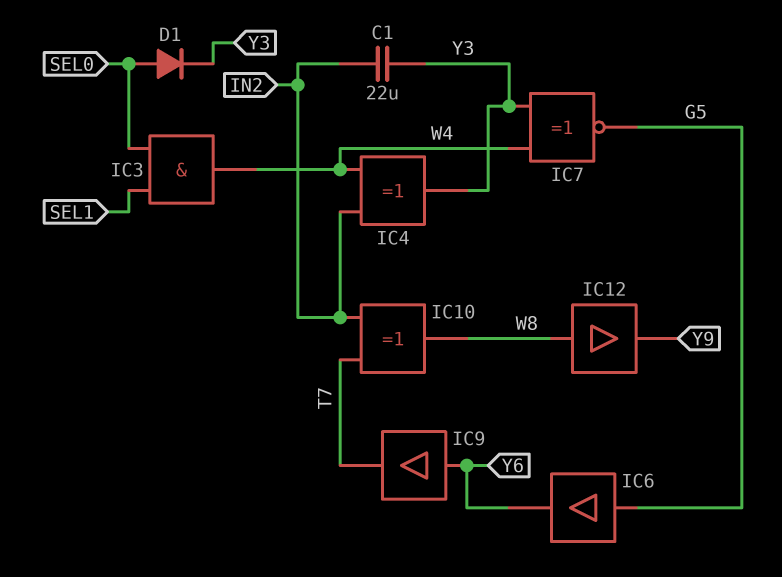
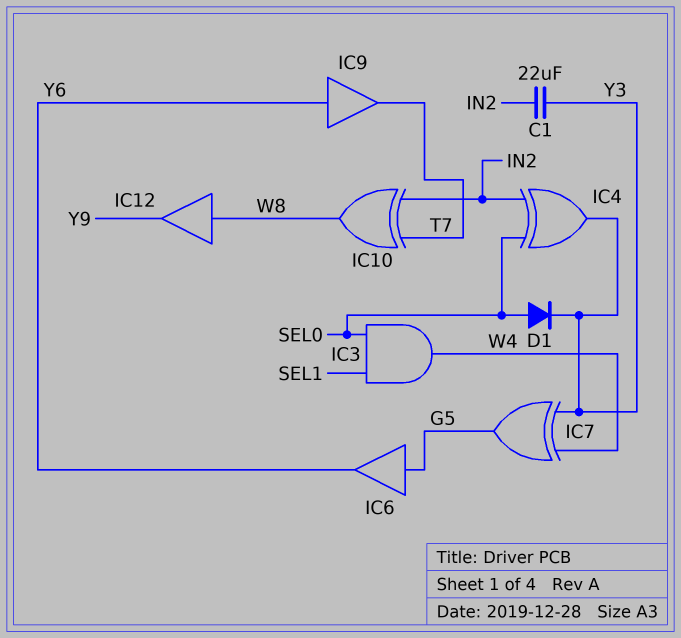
IC4: XOR (in IN2, in W4, out Y3) -> XOR (in IN2, in SEL0, out Y3)
IC7: XNOR (in W4, in Y3, out G5) -> XOR (in W4, in Y3, out G5)

